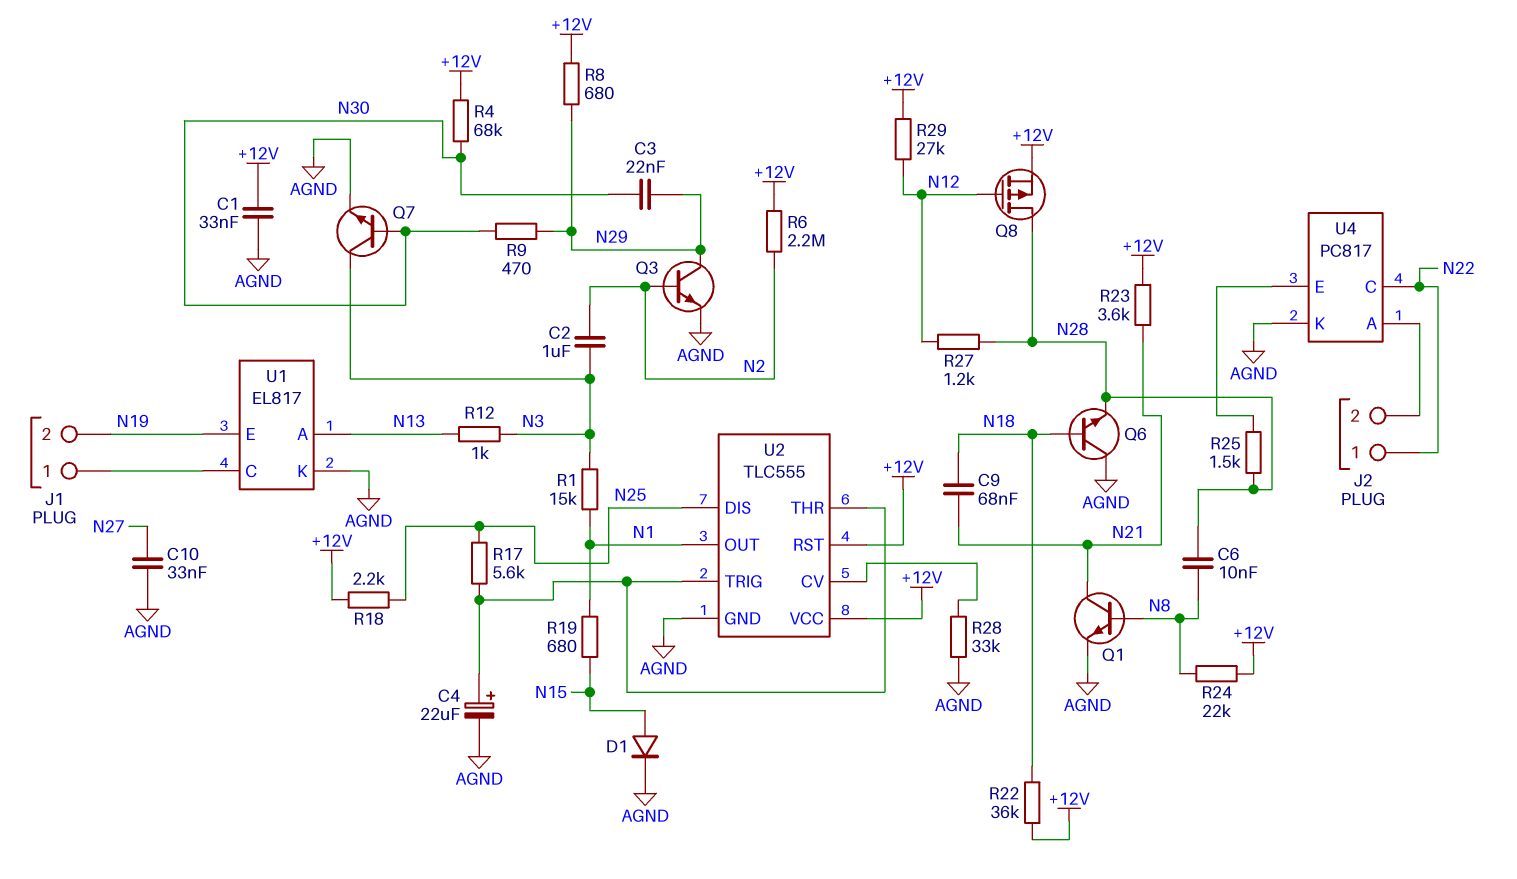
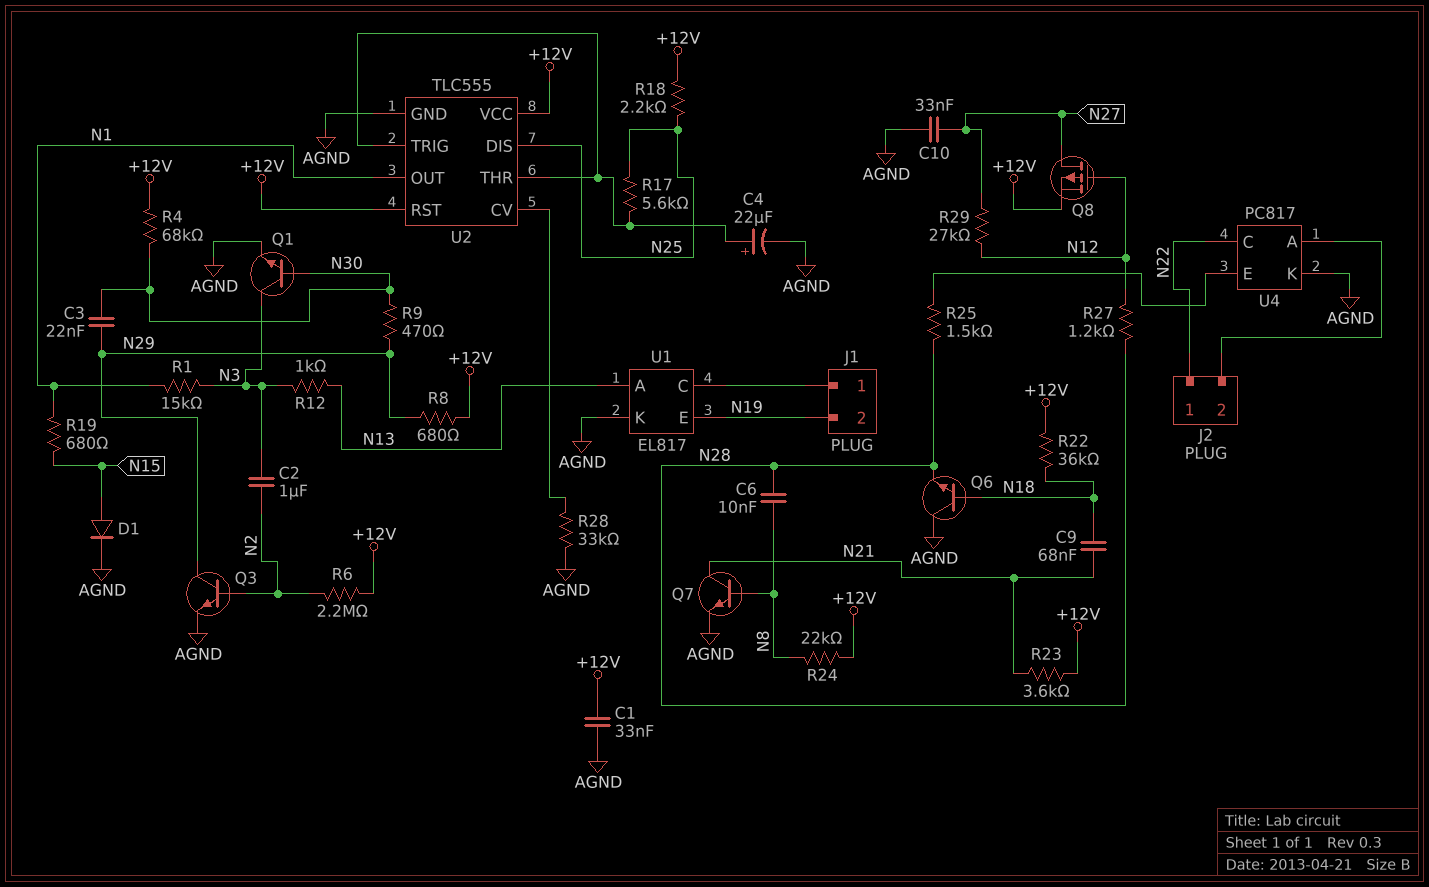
Q1: NPN (B N8, C N21, E AGND) -> NPN (B N30, C N3, E AGND)
Q7: NPN (B N30, C N3, E AGND) -> NPN (B N8, C N21, E AGND)
Q8: PMOS (G N12, D N28, S +12V) -> PMOS (G N12, D N27, S +12V)
R29: 27k (+12V, N12) -> 27k (N12, N27)

